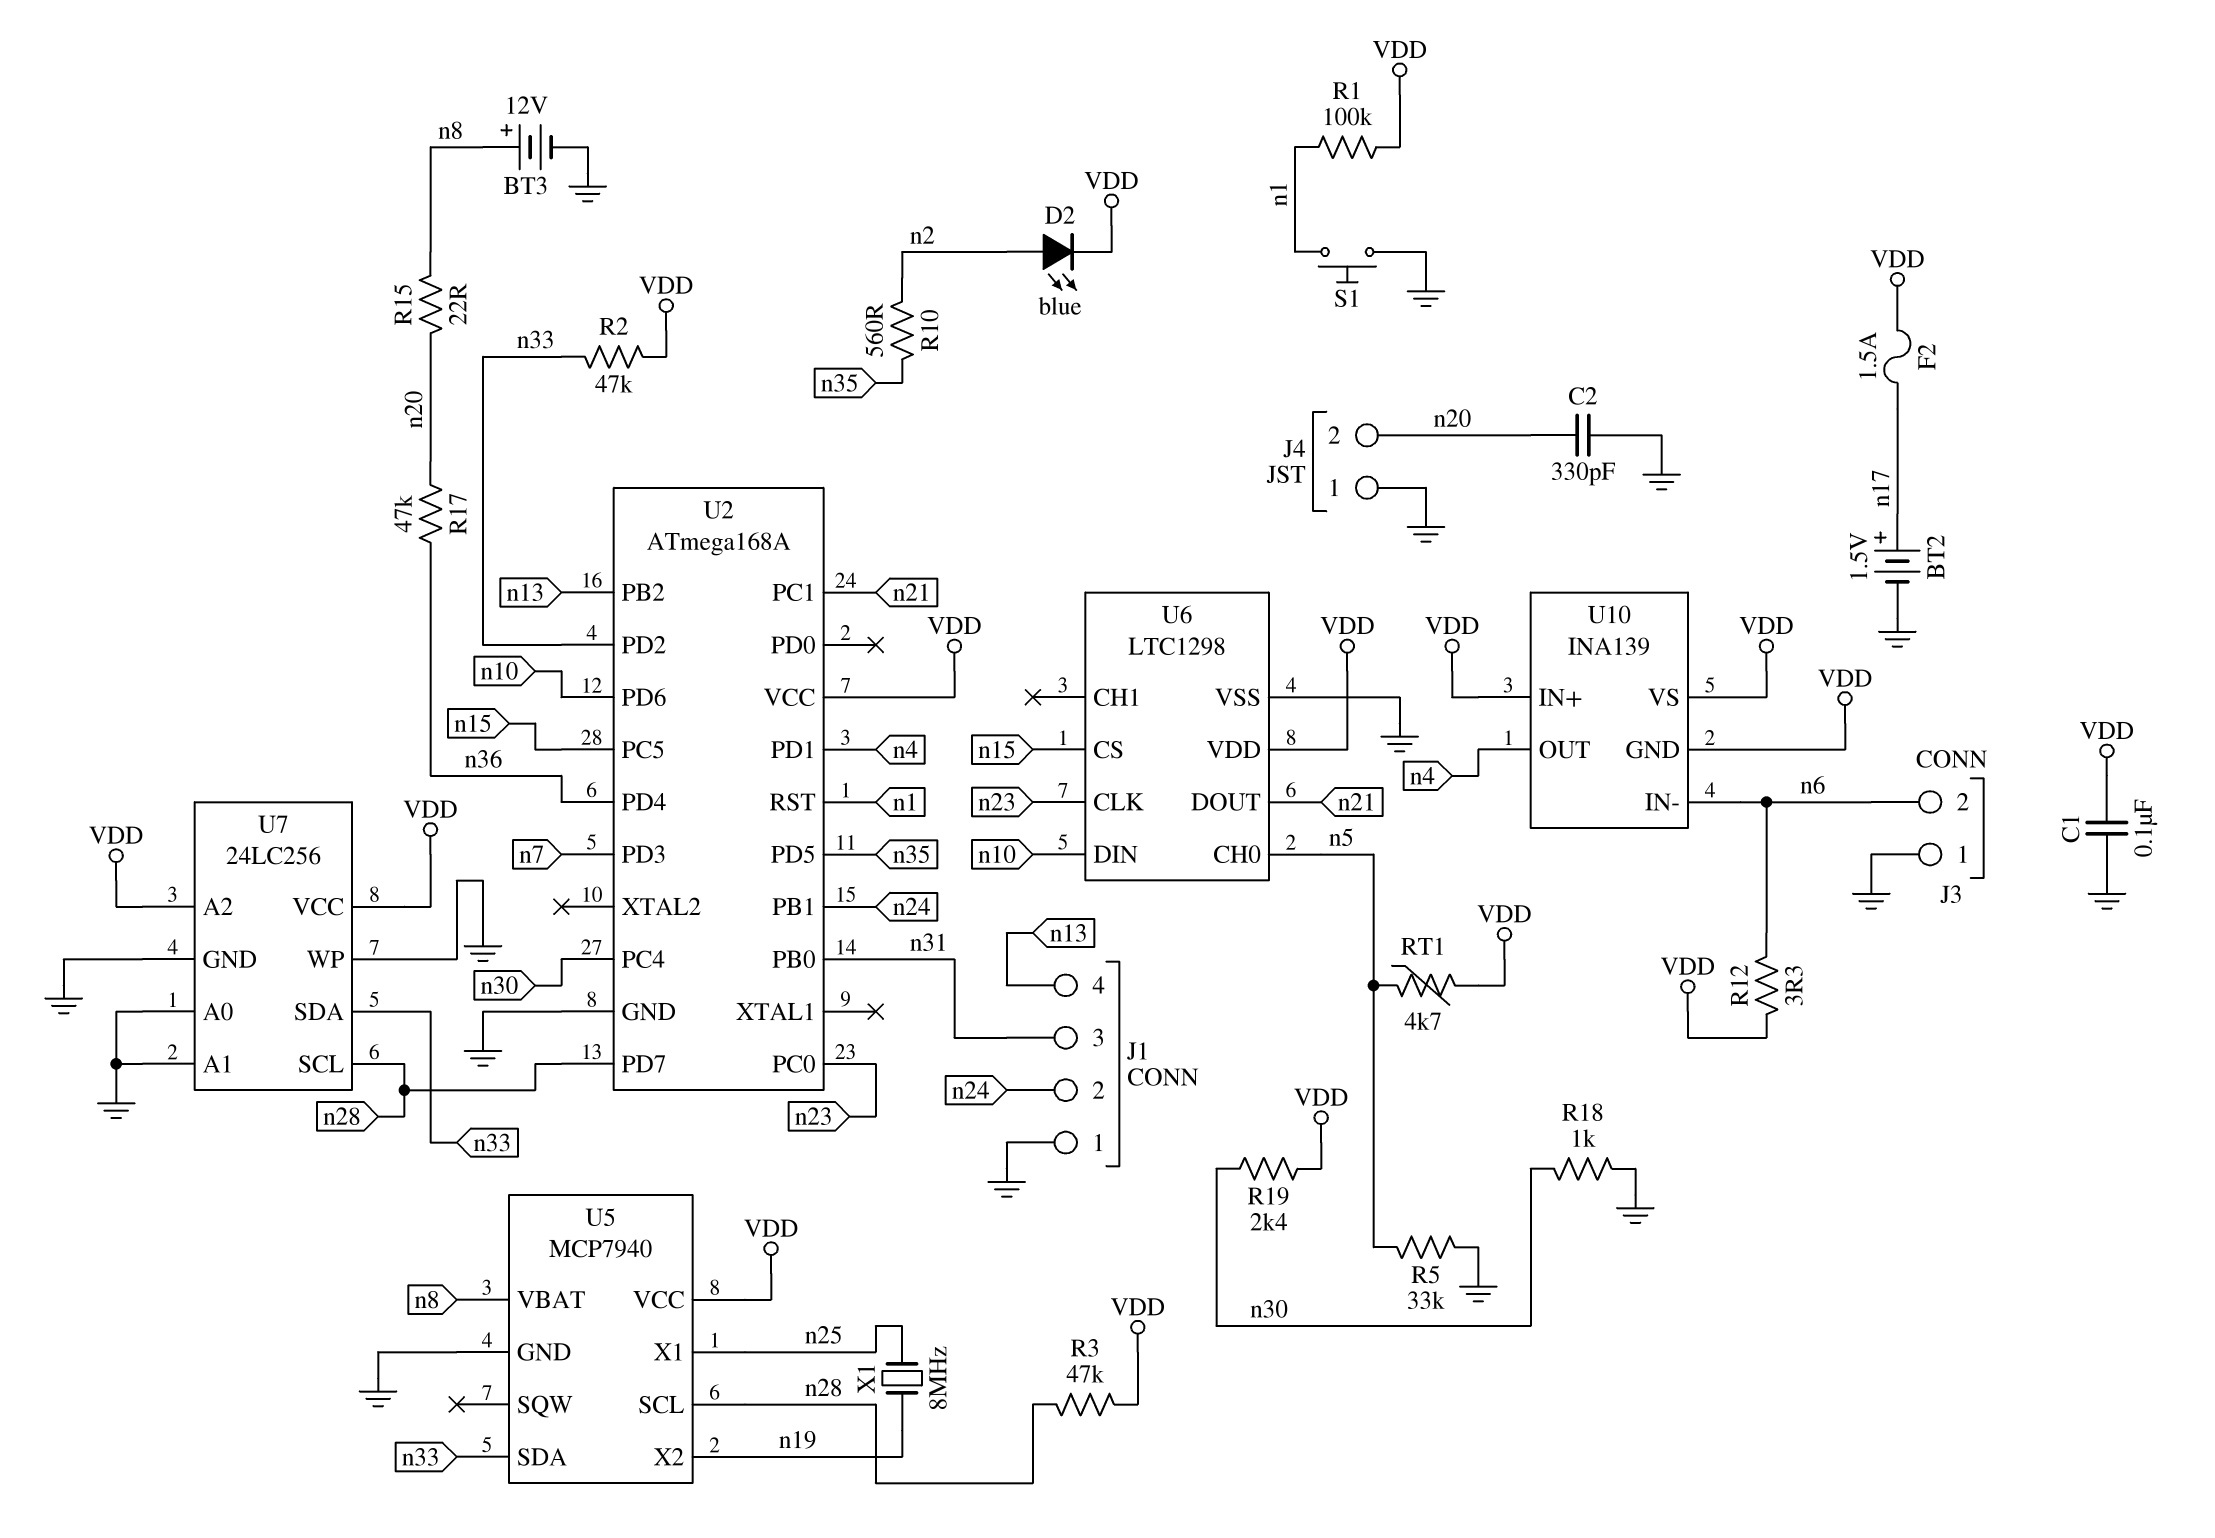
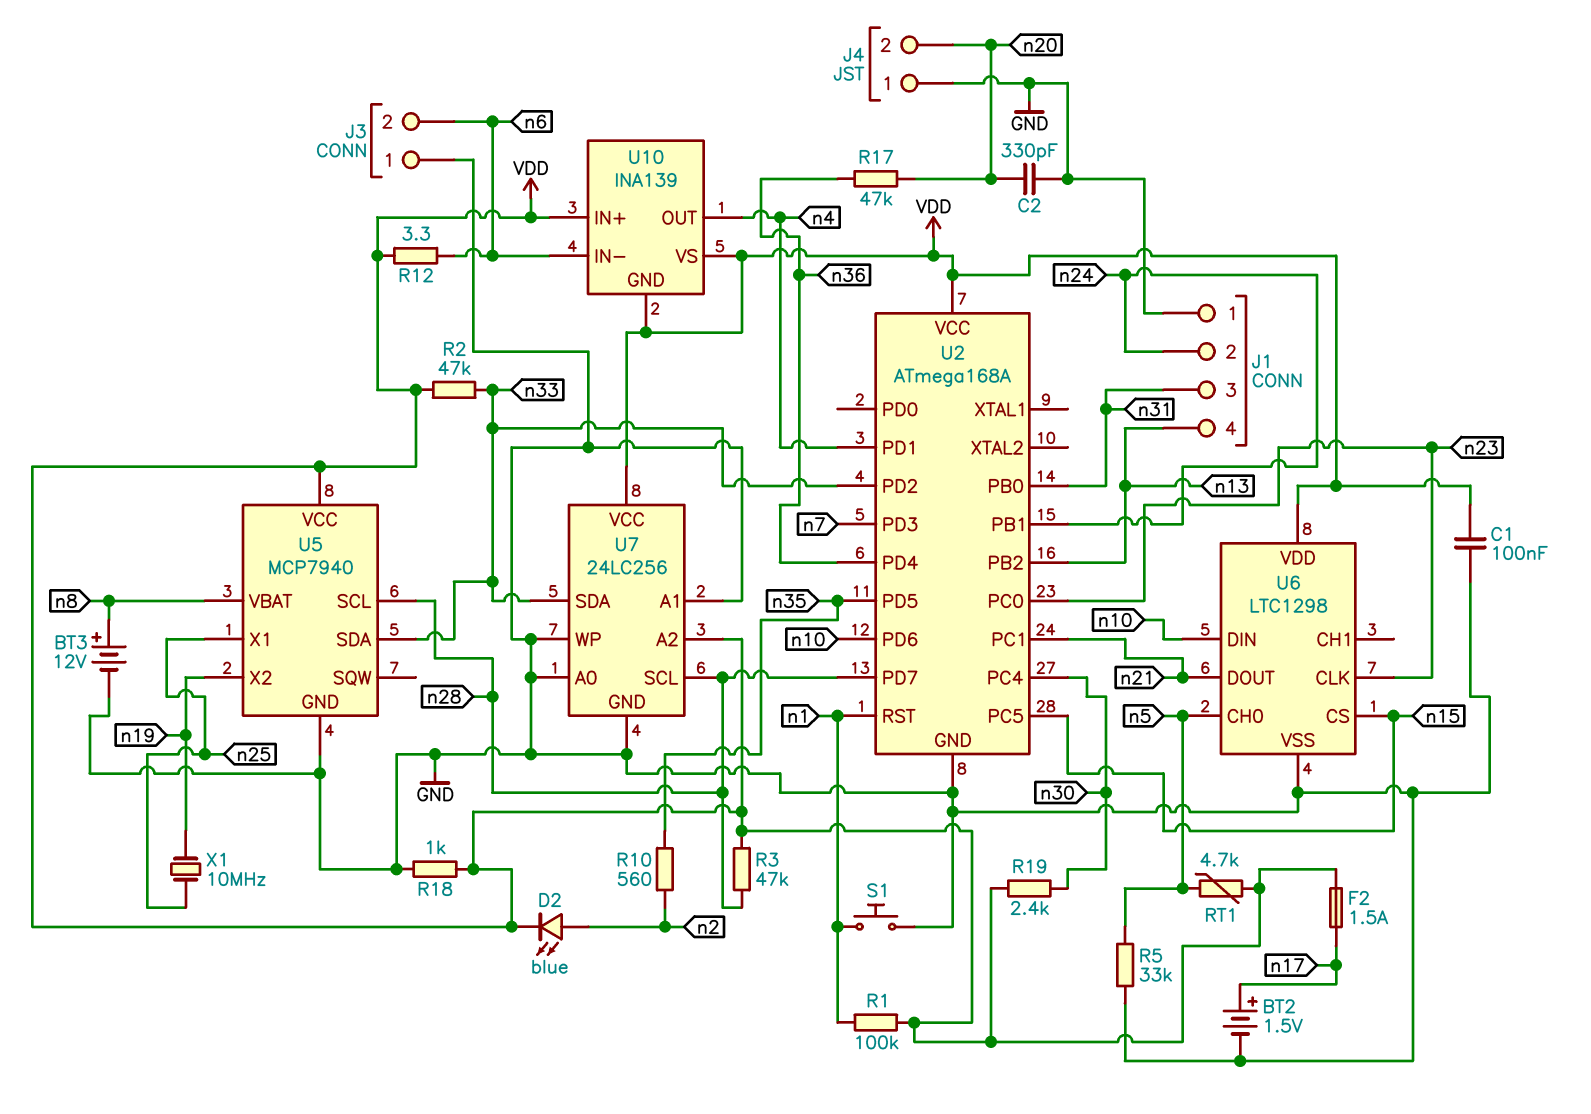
R15: 22 (n8, n20) -> none
R18: 1k (GND, n30) -> 1k (GND, VDD)
X1: 8MHz (n19, n25) -> 10MHz (n19, n25)

